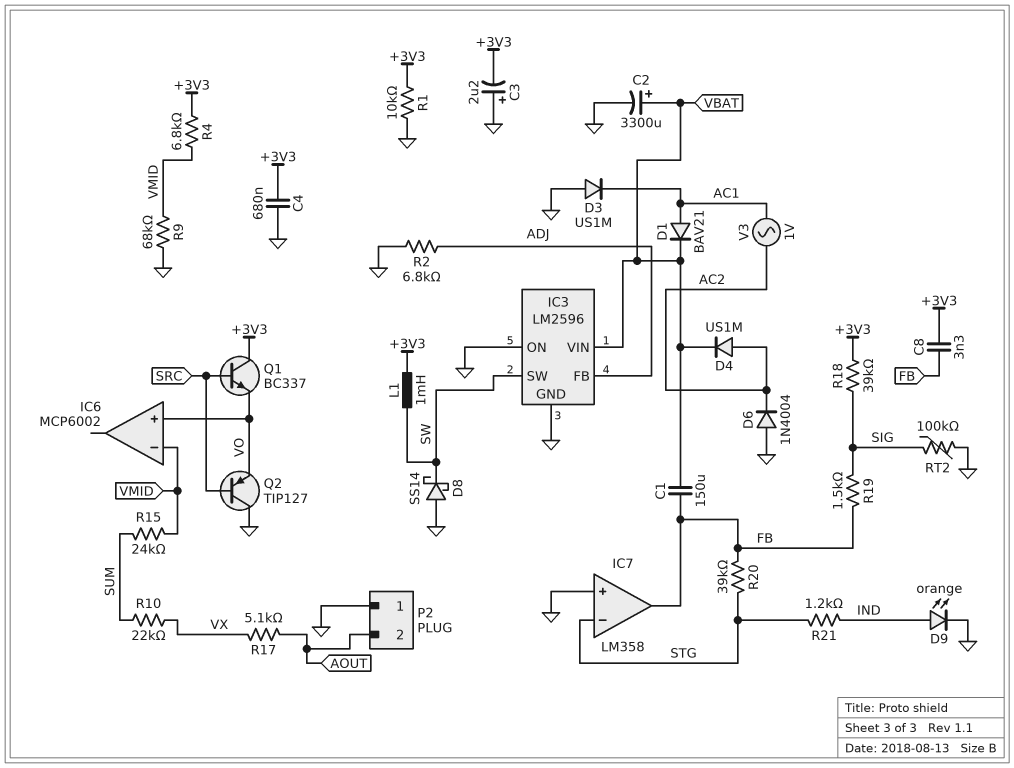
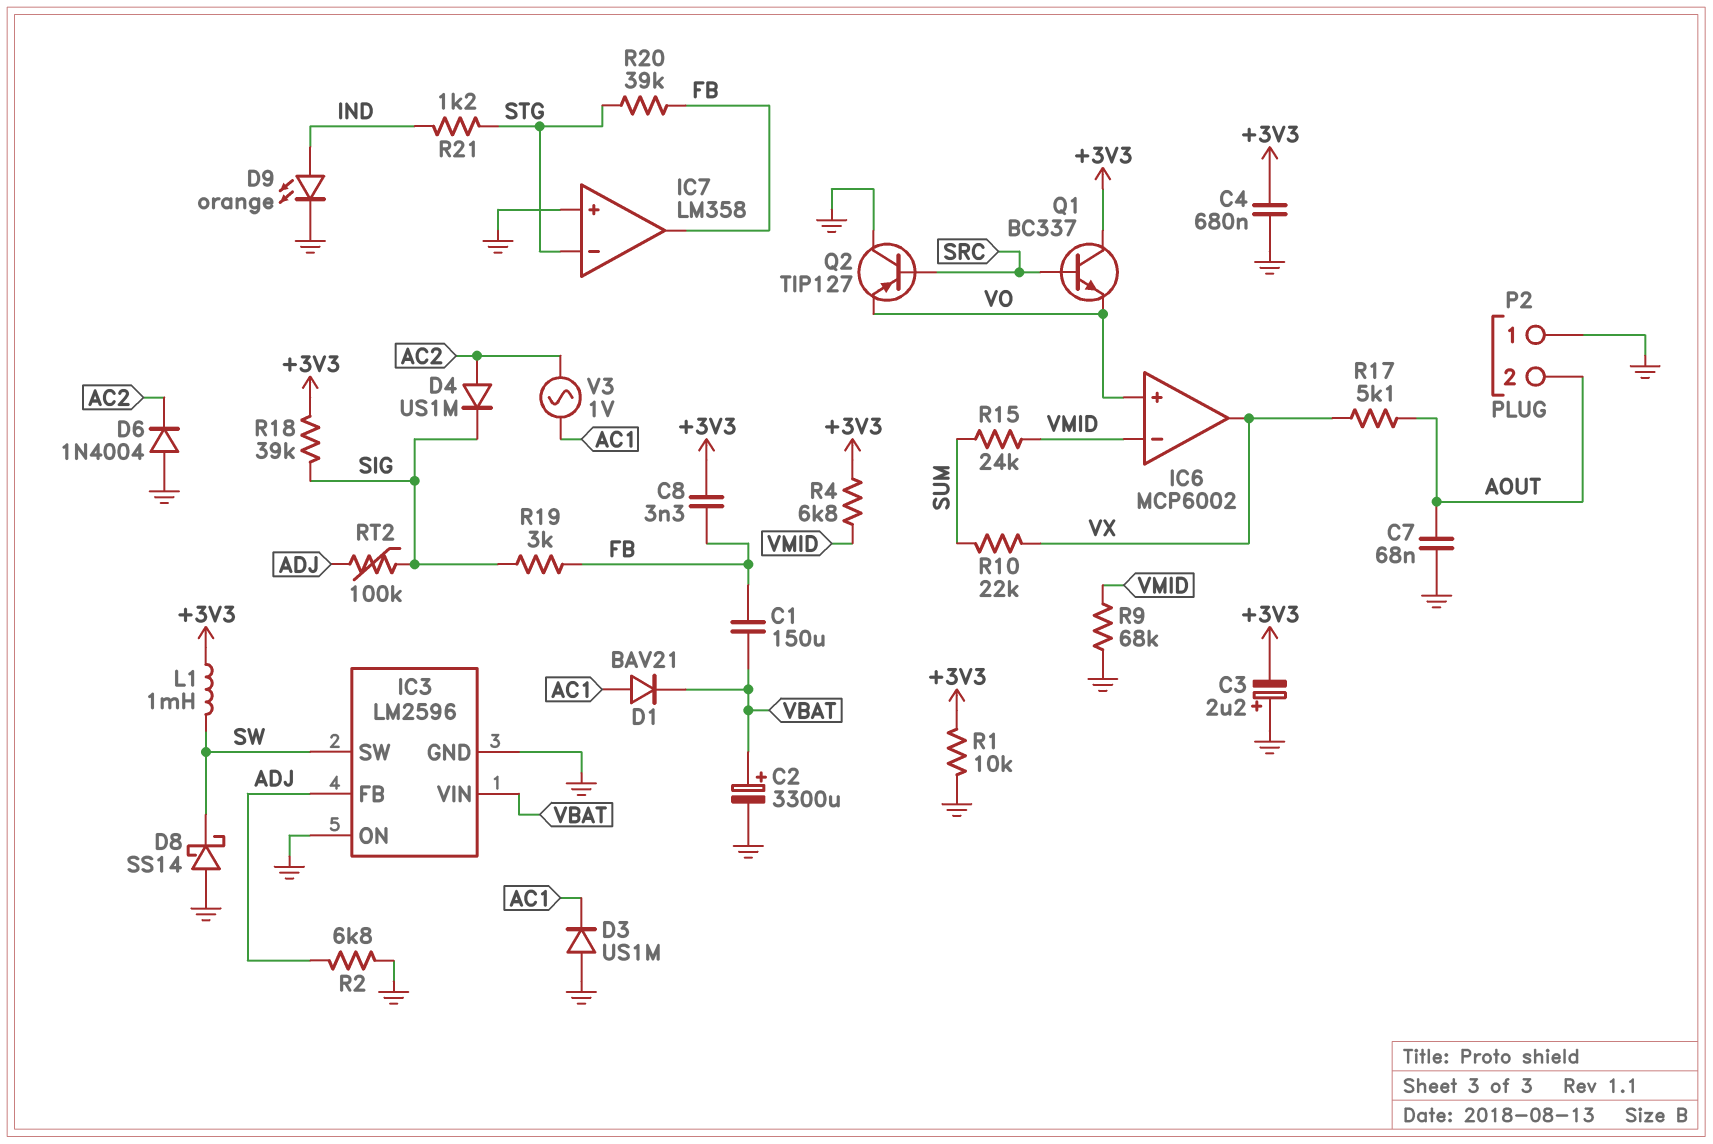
C7: none -> 68nF (AOUT, GND)
D4: diode US1M (A AC2, K VBAT) -> diode US1M (A AC2, K SIG)
IC6 pin out: none -> VX
R19: 1.5k (FB, SIG) -> 3k (FB, SIG)
RT2: 100k (GND, SIG) -> 100k (ADJ, SIG)

